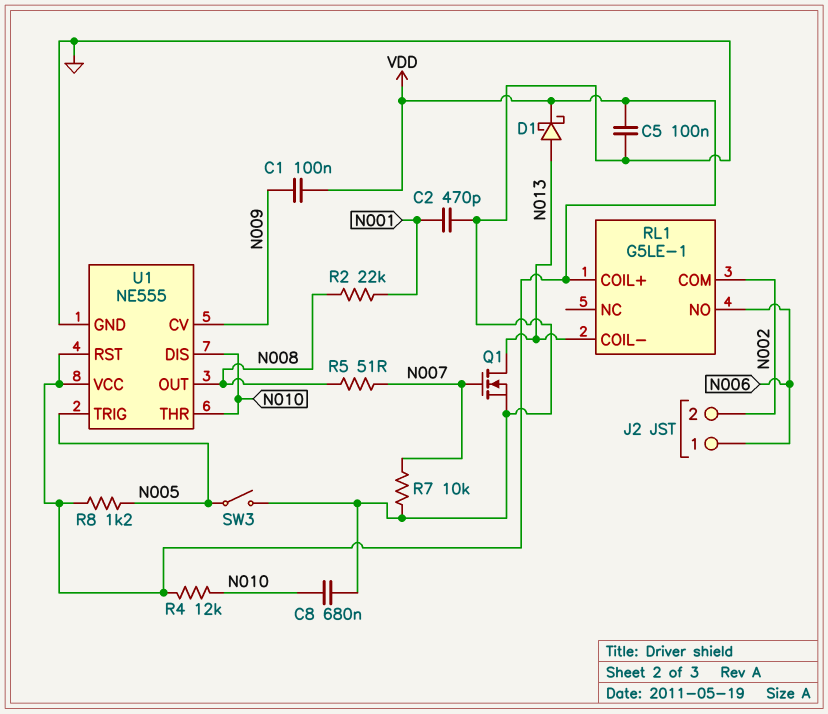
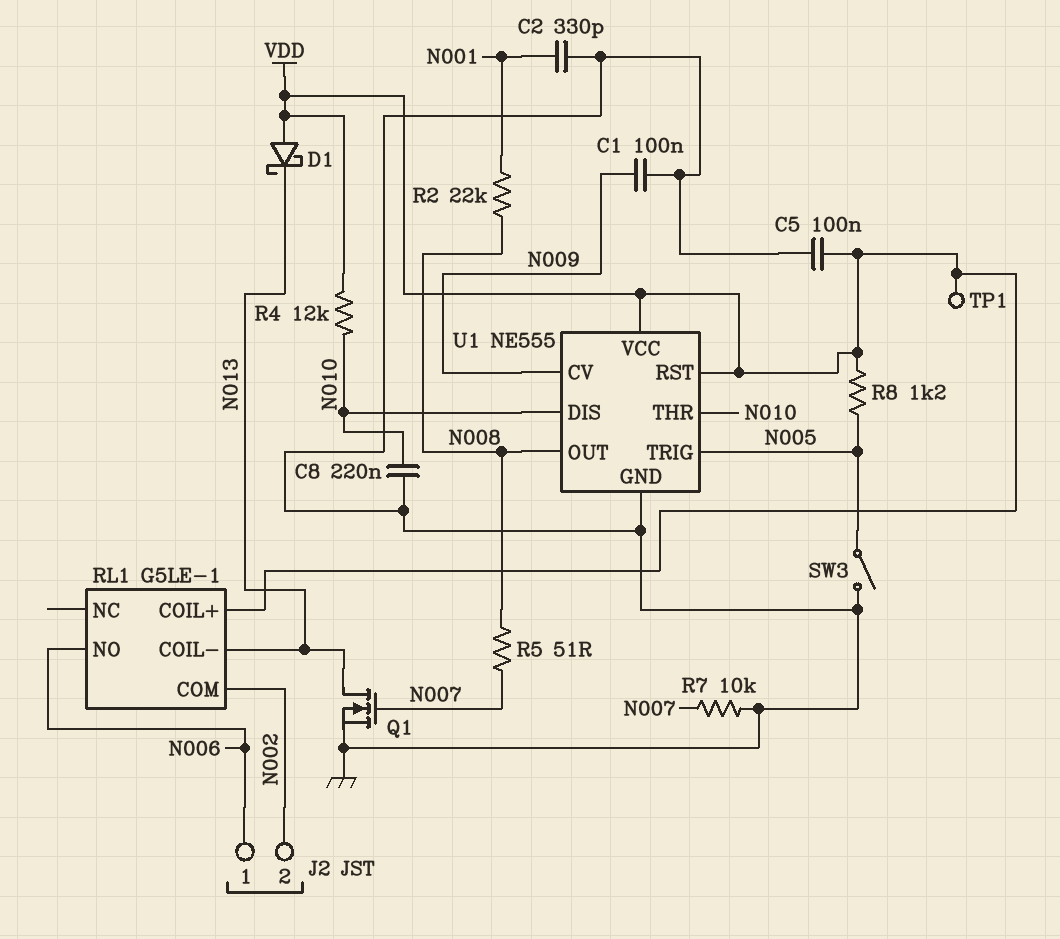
C1: 100nF (N009, VDD) -> 100nF (GND, N009)
C2: 470pF (GND, N001) -> 330pF (GND, N001)
C8: 680nF (GND, N010) -> 220nF (GND, N010)
D1: schottky (A N013, K VDD) -> schottky (A VDD, K N013)
TP1: none -> test point (VDD)

